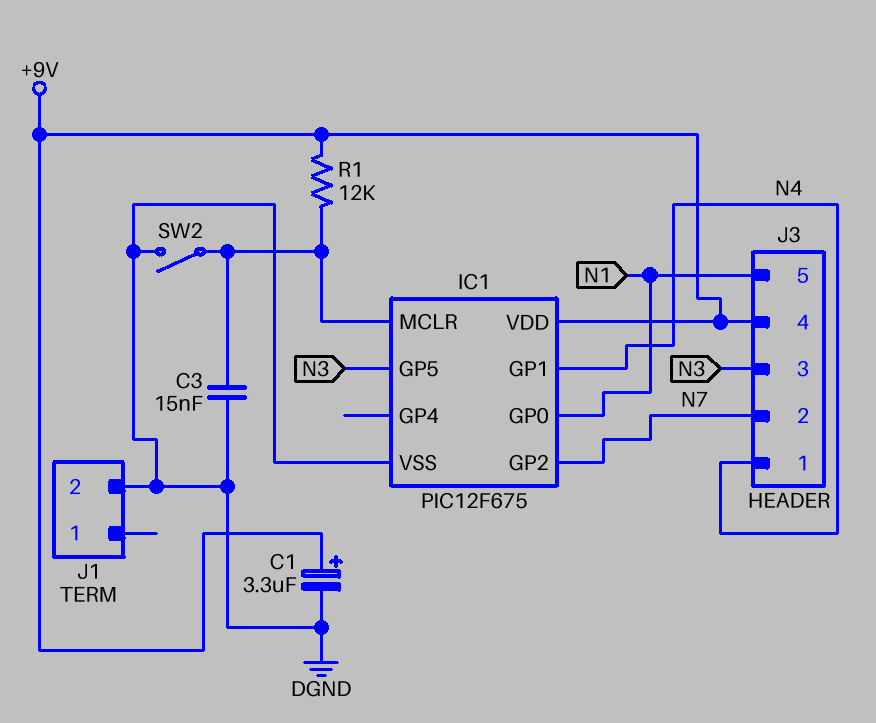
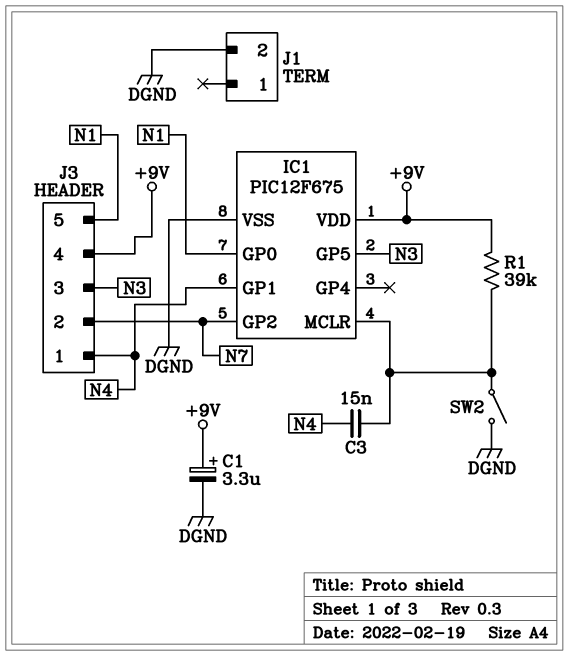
C3: 15nF (DGND, IC1/MCLR) -> 15nF (IC1/MCLR, N4)
R1: 12k (+9V, IC1/MCLR) -> 39k (+9V, IC1/MCLR)

